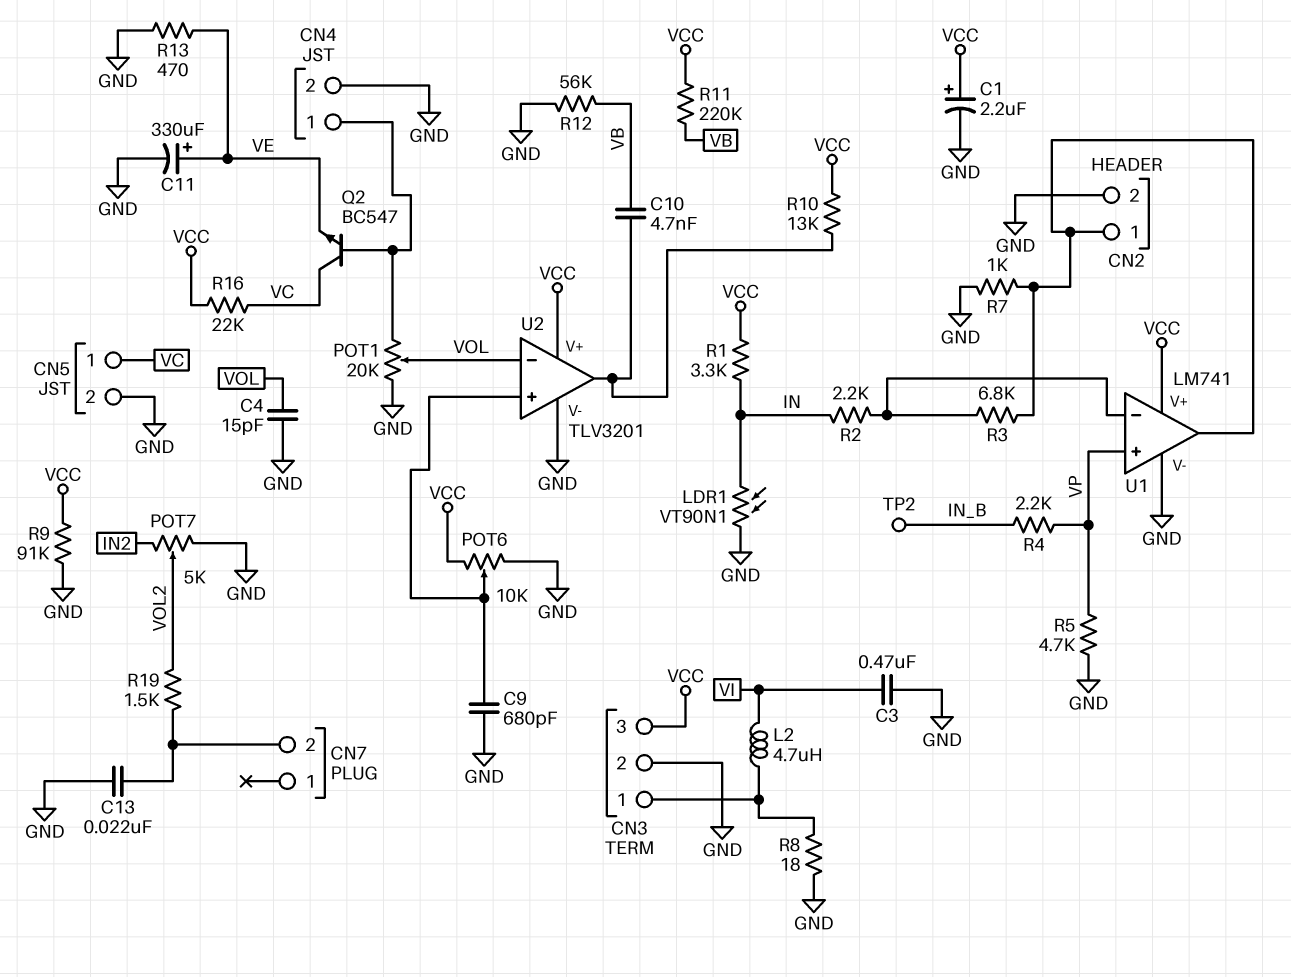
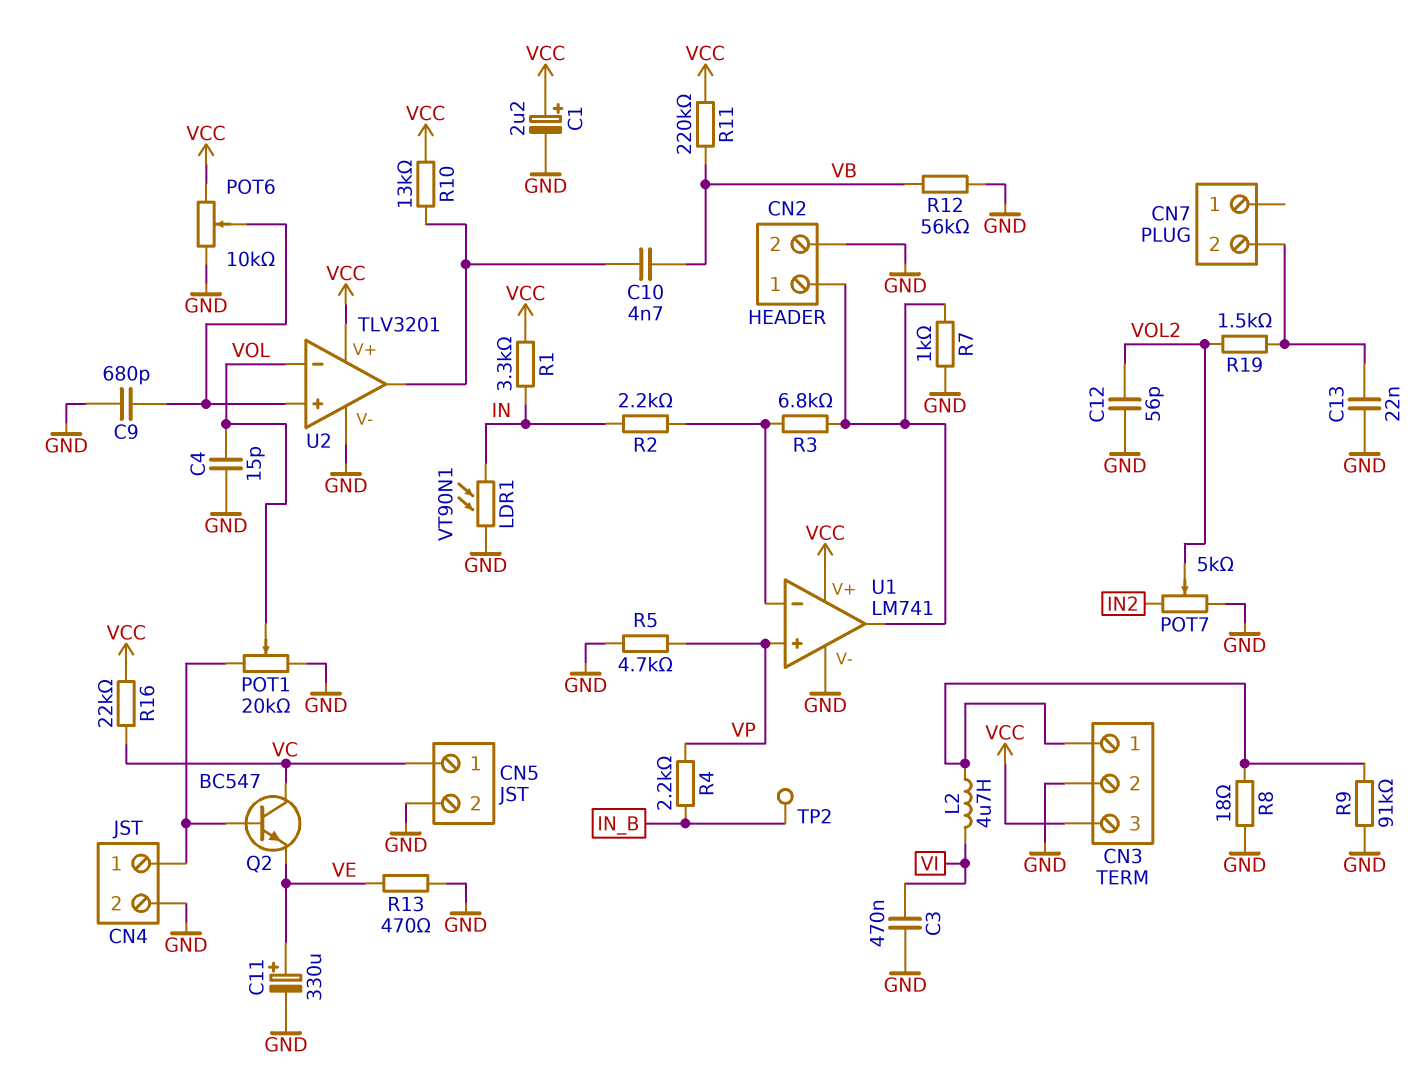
C12: none -> 56pF (GND, VOL2)
R9: 91k (GND, VCC) -> 91k (CN3/1, GND)

